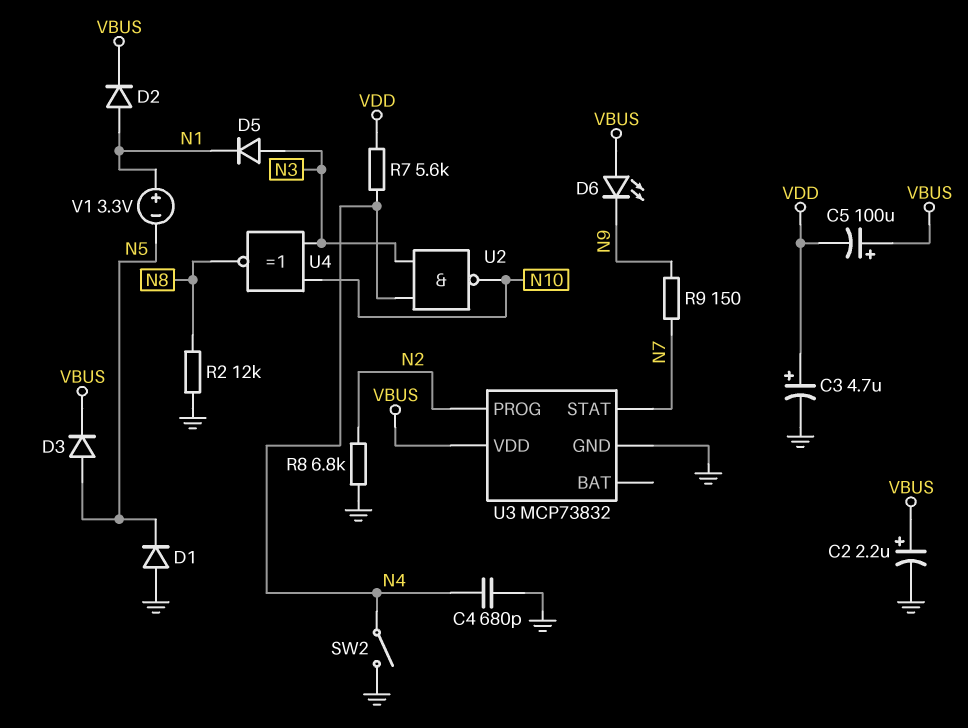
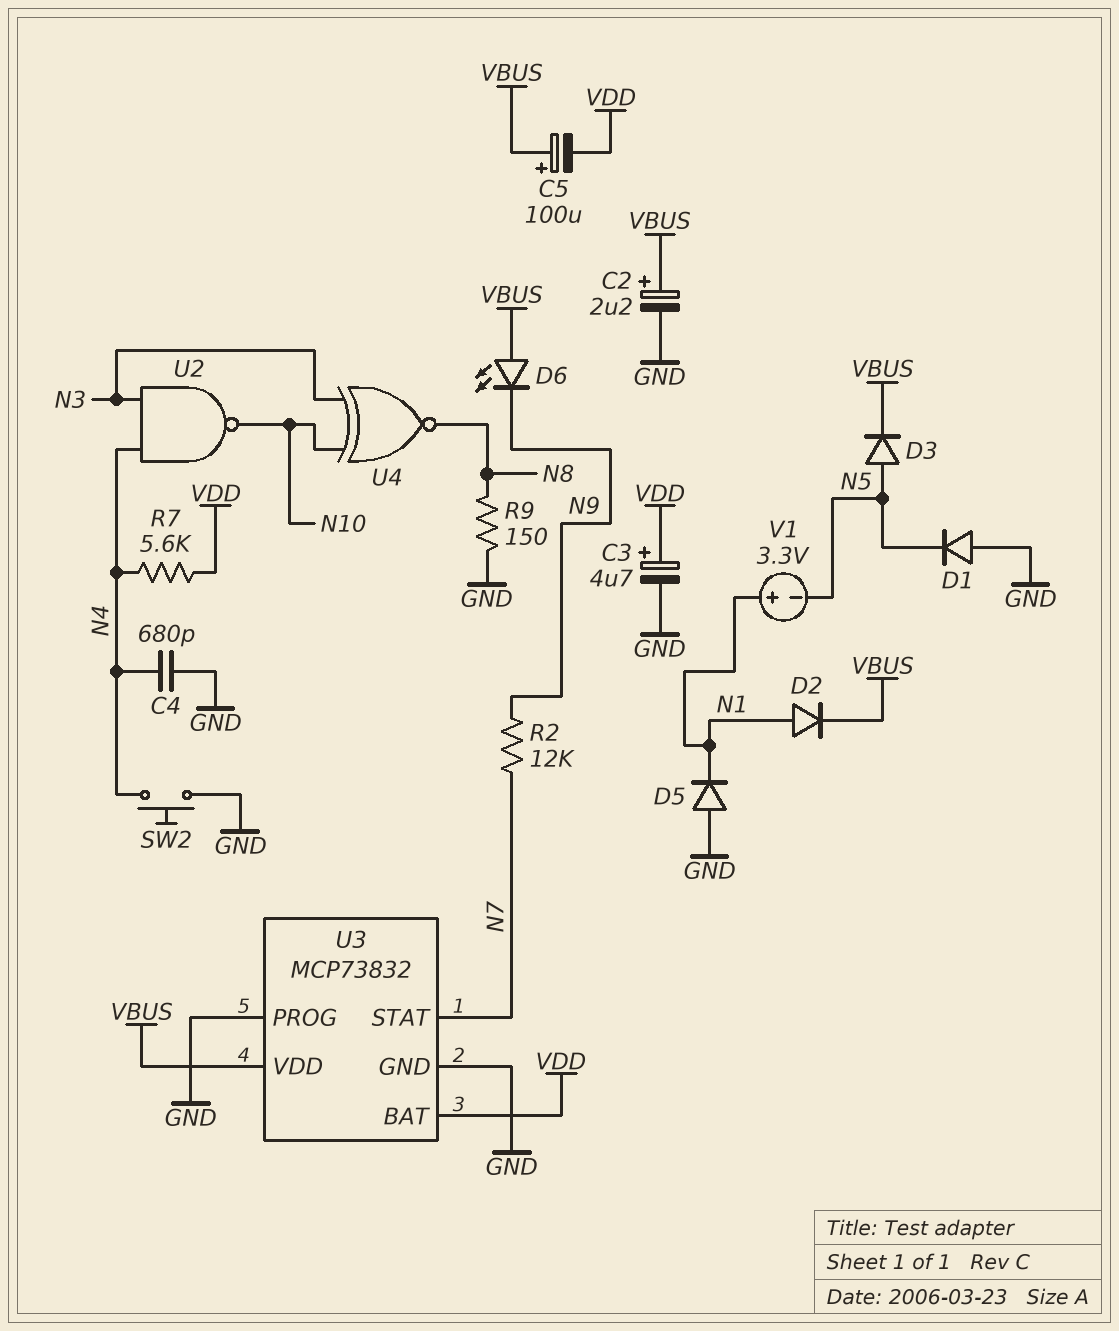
D5: diode (A N3, K N1) -> diode (A GND, K N1)
R2: 12k (GND, N8) -> 12k (N7, N9)
R8: 6.8k (GND, N2) -> none
R9: 150 (N7, N9) -> 150 (GND, N8)
SW2: switch (GND, N4) -> button (GND, N4)
U3 pin BAT: none -> VDD
U3 pin PROG: N2 -> GND

